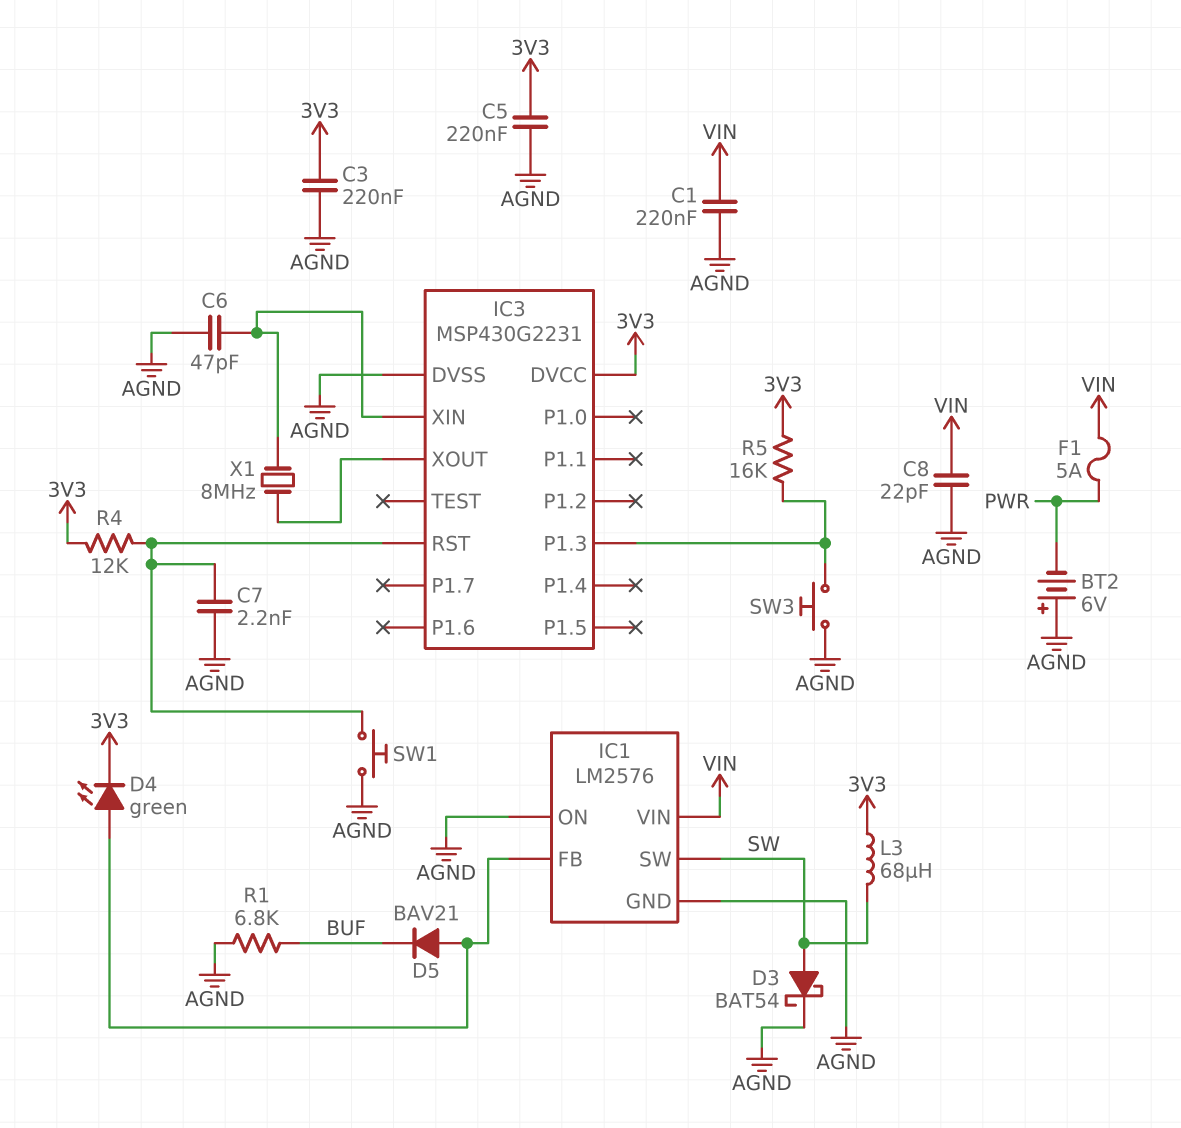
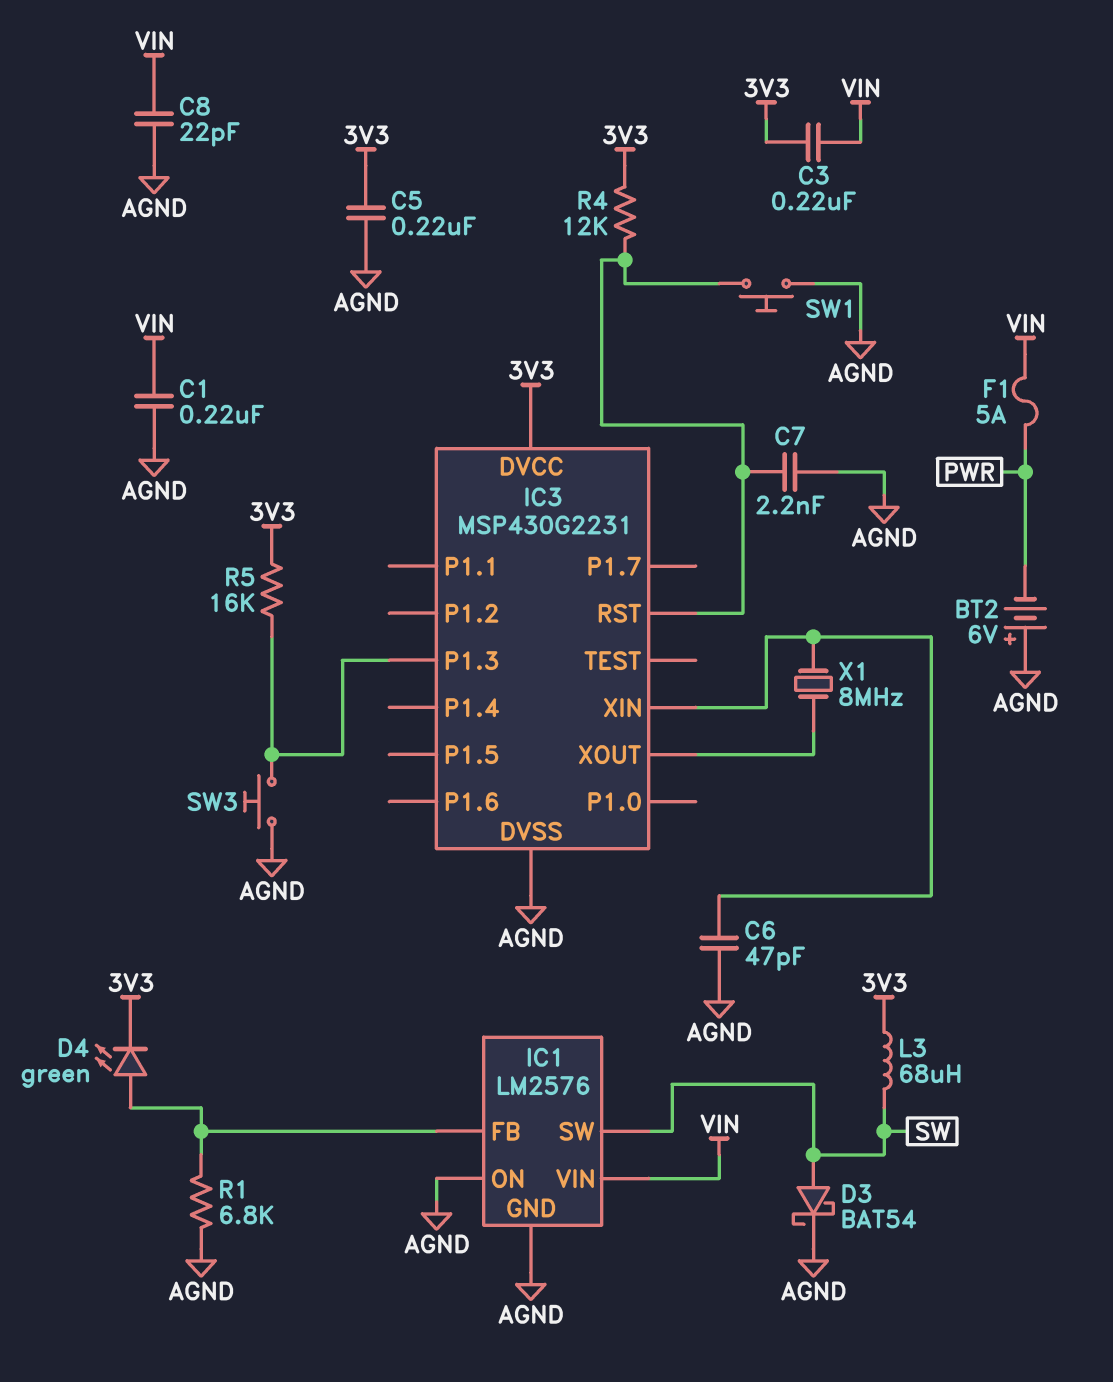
C3: 220nF (3V3, AGND) -> 220nF (3V3, VIN)
D5: diode BAV21 (A IC1/FB, K BUF) -> none
R1: 6.8k (AGND, BUF) -> 6.8k (AGND, IC1/FB)

